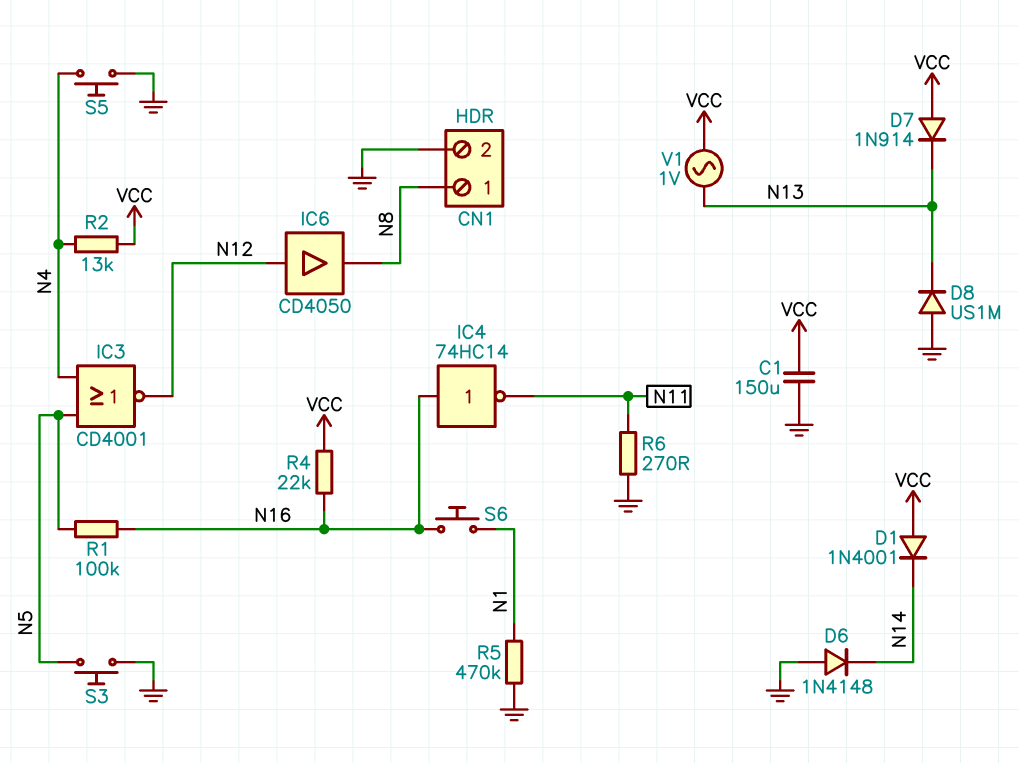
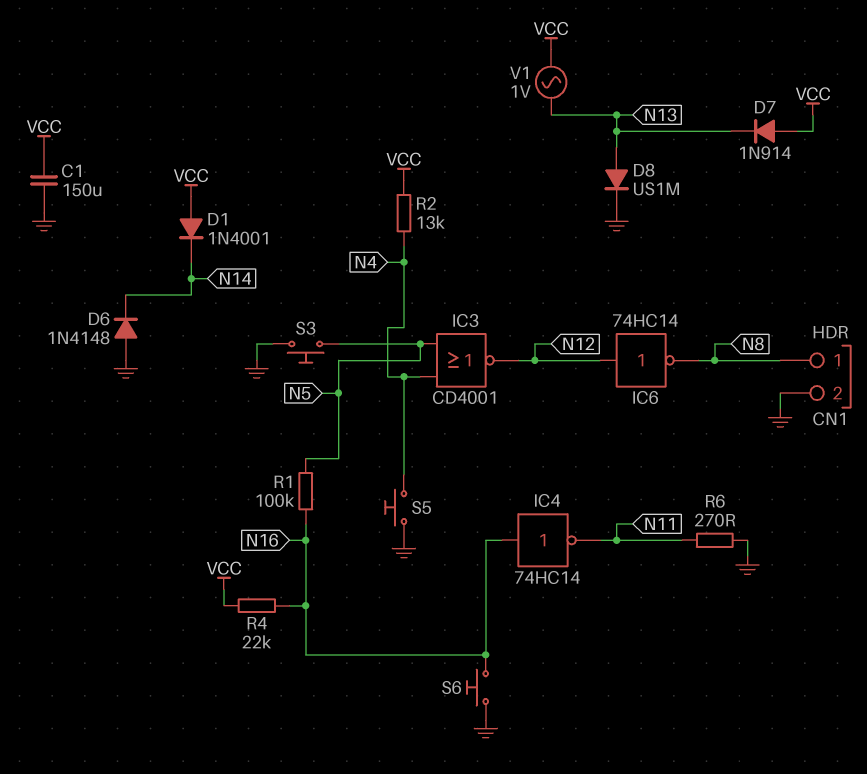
D8: diode US1M (A GND, K N13) -> diode US1M (A N13, K GND)
IC6: buffer CD4050 (in N12, out N8) -> NOT 74HC14 (in N12, out N8)
R5: 470k (GND, N1) -> none
S6: button (N1, N16) -> button (GND, N16)

